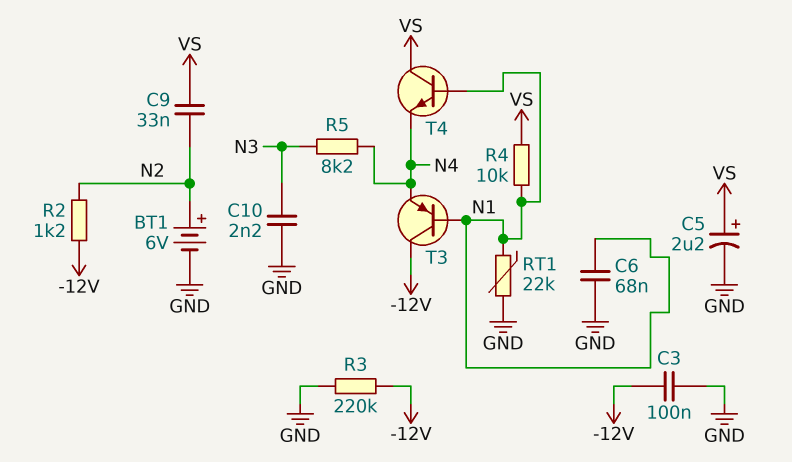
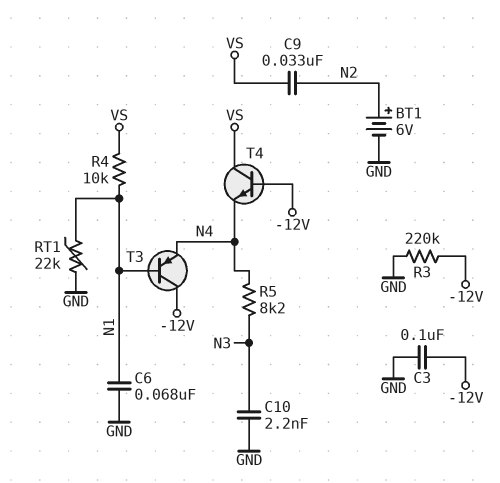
C5: 2.2uF (plus VS, minus GND) -> none
R2: 1.2k (-12V, N2) -> none
T4: NPN (B N1, C VS, E N4) -> NPN (B -12V, C VS, E N4)

